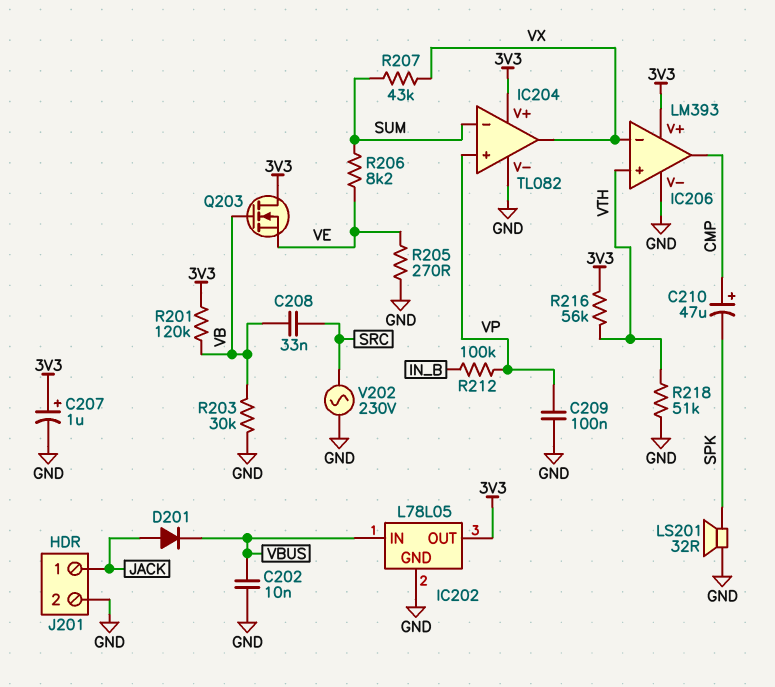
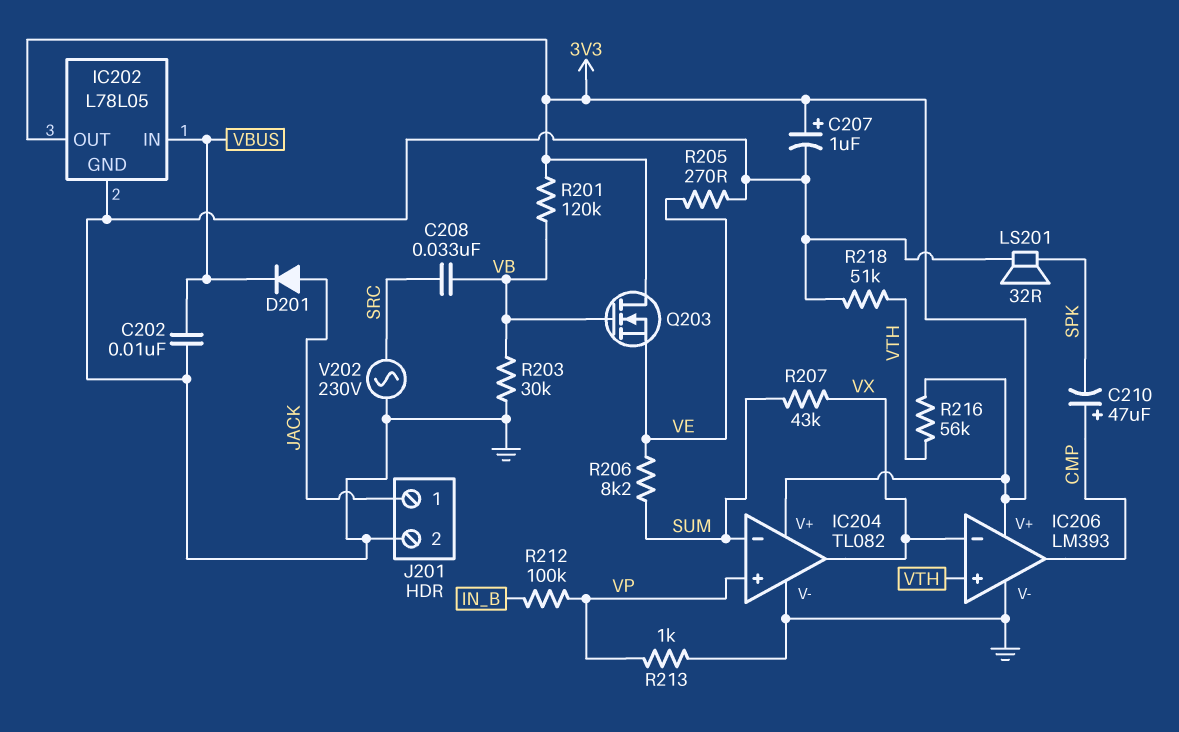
C209: 100nF (GND, VP) -> none
R213: none -> 1k (GND, VP)

